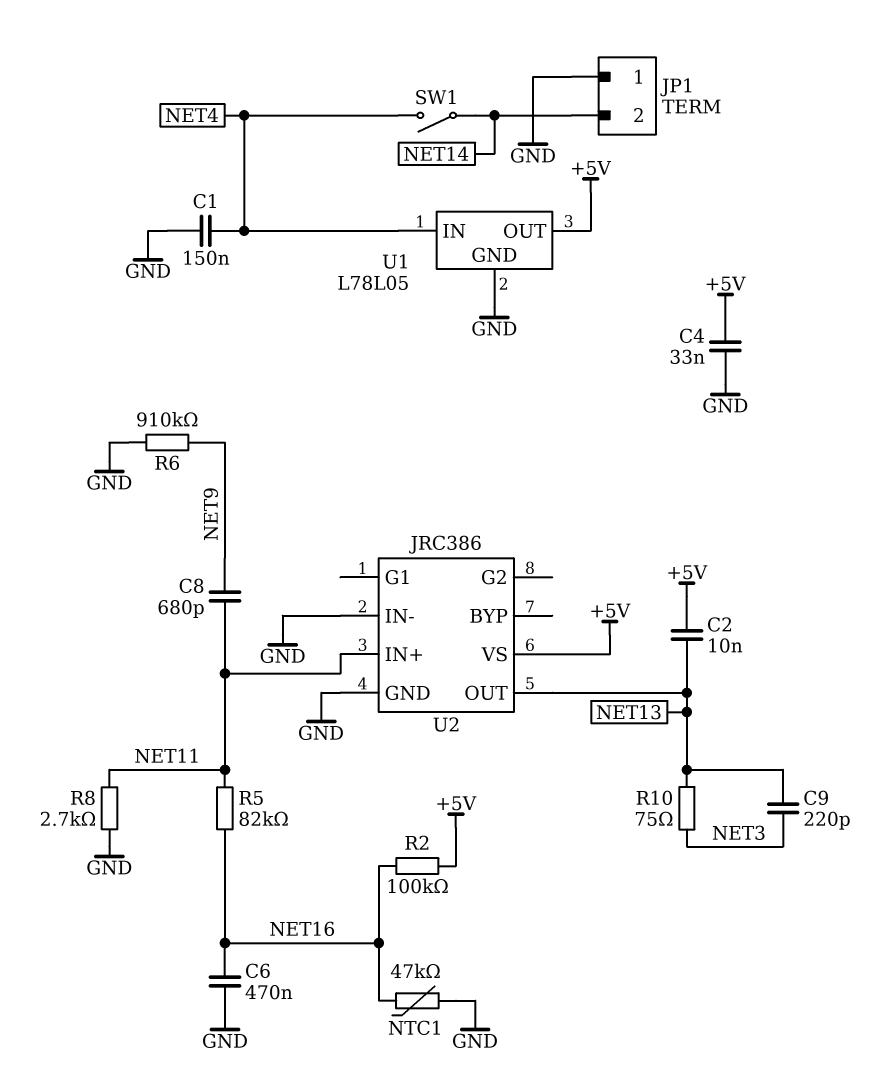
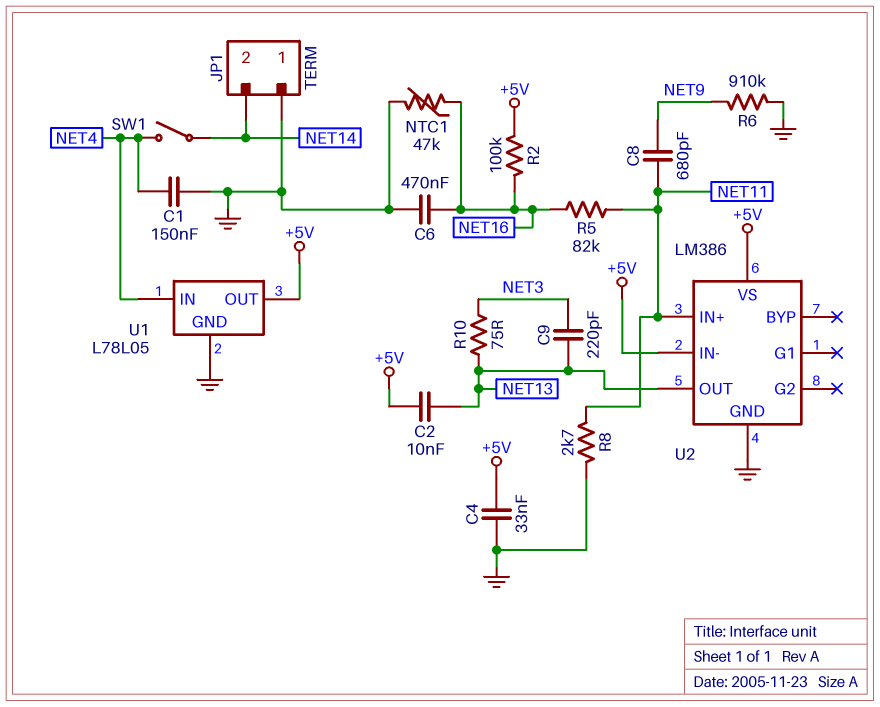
U2: JRC386 -> LM386
U2 pin IN-: GND -> +5V

